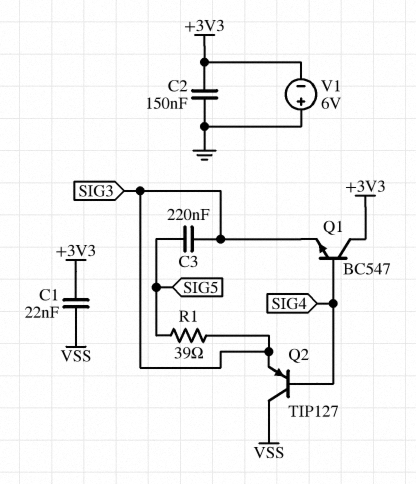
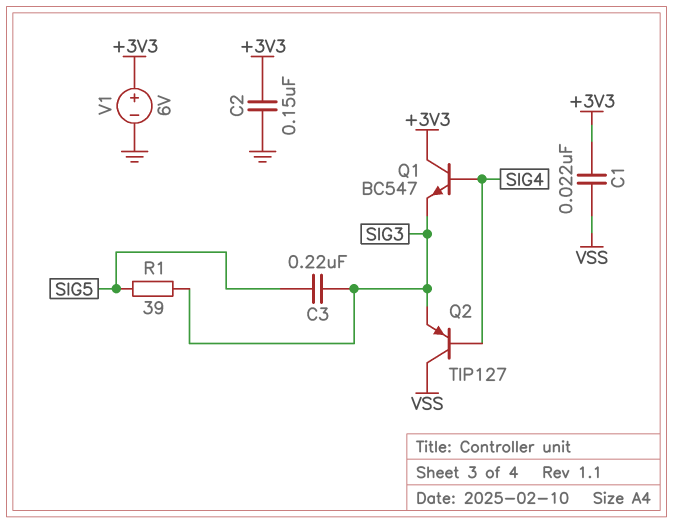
V1: 6V (plus GND, minus +3V3) -> 6V (plus +3V3, minus GND)

